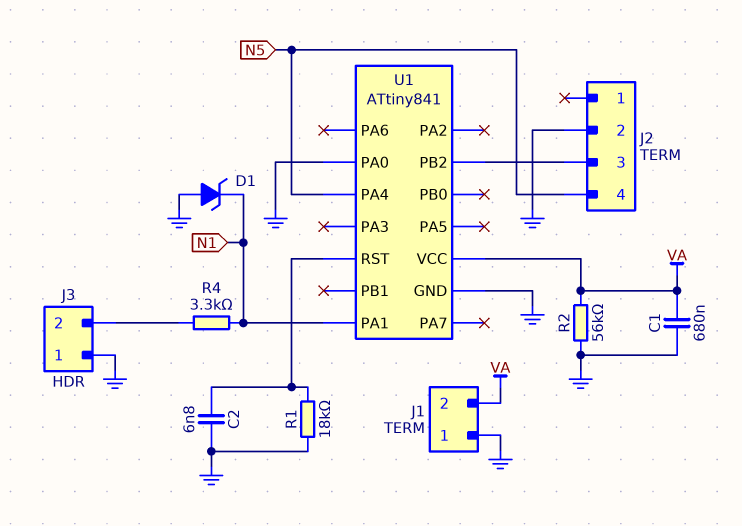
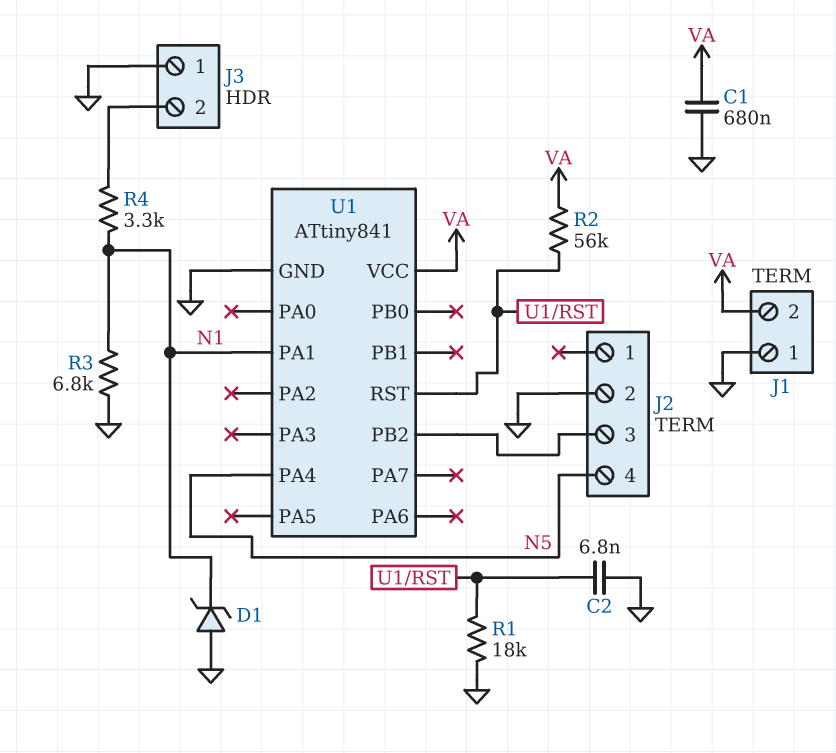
R2: 56k (GND, VA) -> 56k (U1/RST, VA)
R3: none -> 6.8k (GND, N1)
U1 pin PA0: GND -> none

